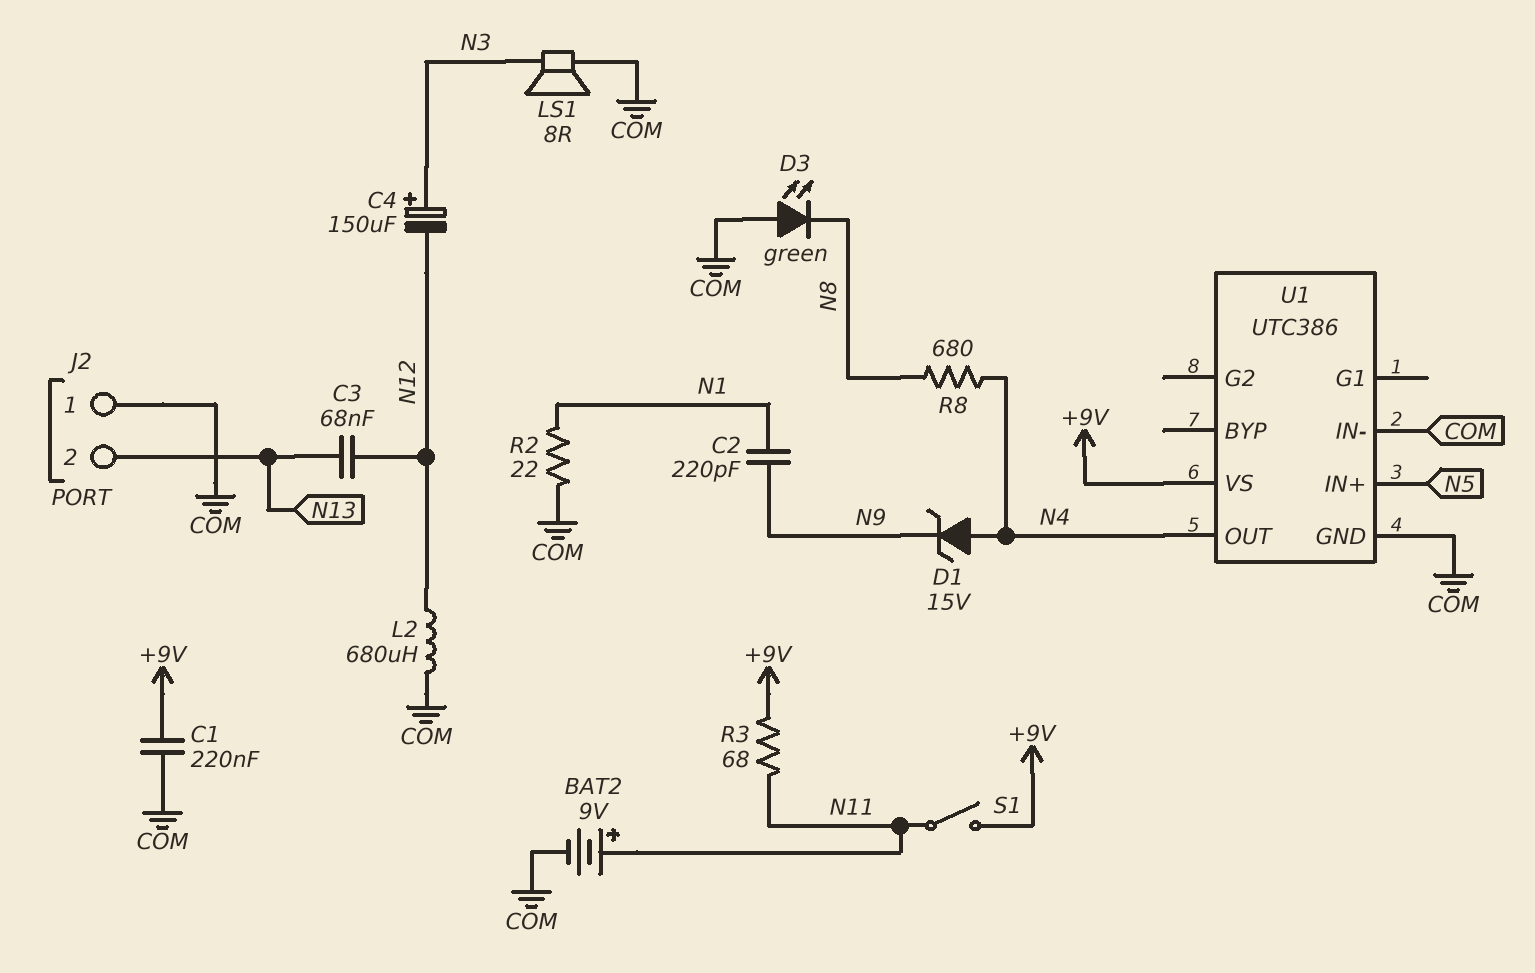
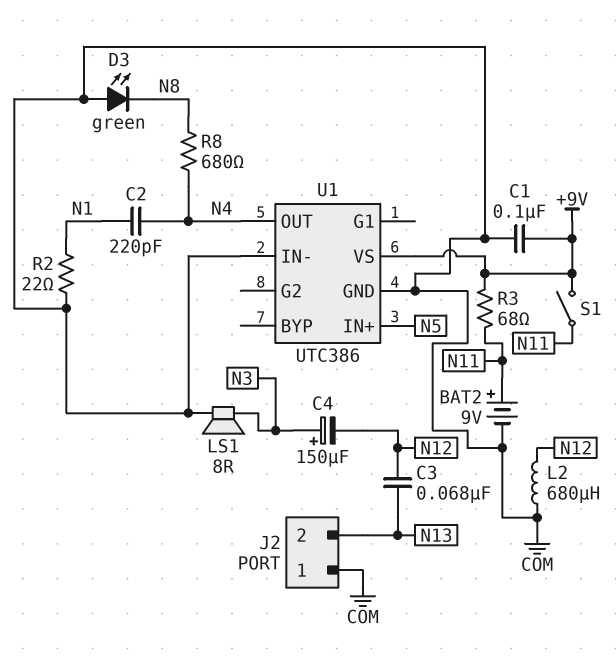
C1: 220nF (+9V, COM) -> 100nF (+9V, COM)
C2: 220pF (N1, N9) -> 220pF (N1, N4)
D1: zener 15V (A N4, K N9) -> none

